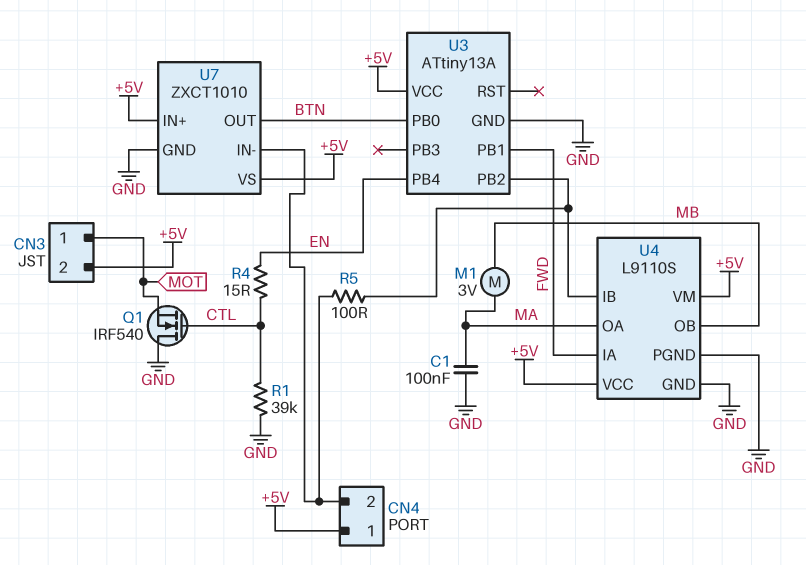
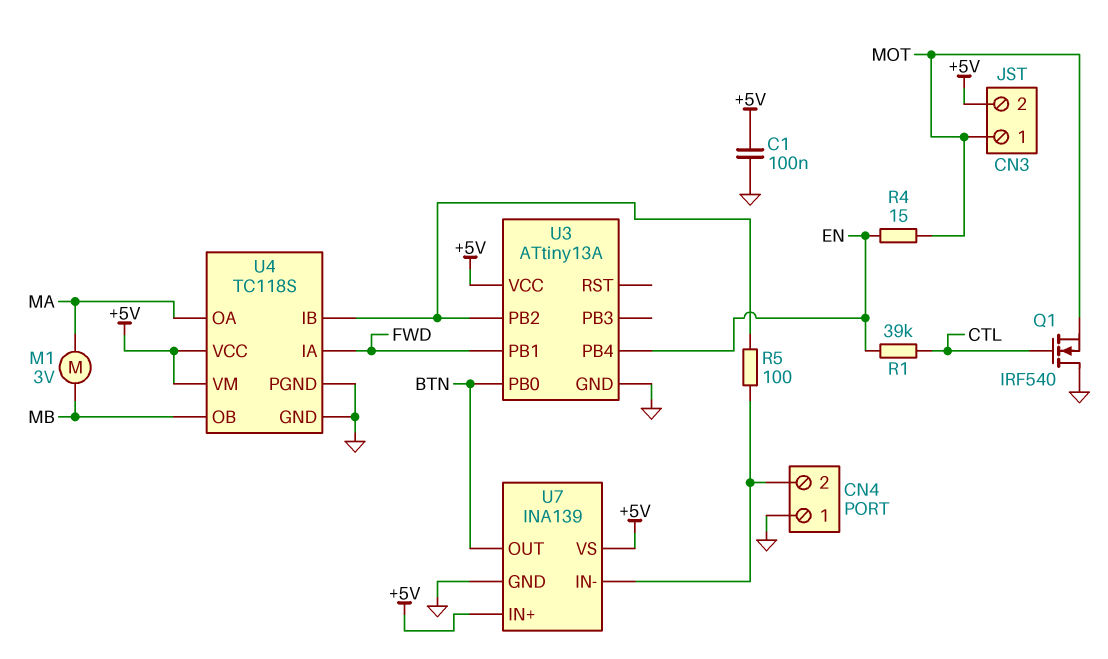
C1: 100nF (GND, MA) -> 100nF (+5V, GND)
CN4 pin 1: +5V -> GND
R1: 39k (CTL, GND) -> 39k (CTL, EN)
R4: 15 (CTL, EN) -> 15 (EN, MOT)
U4: L9110S -> TC118S
U7: ZXCT1010 -> INA139

